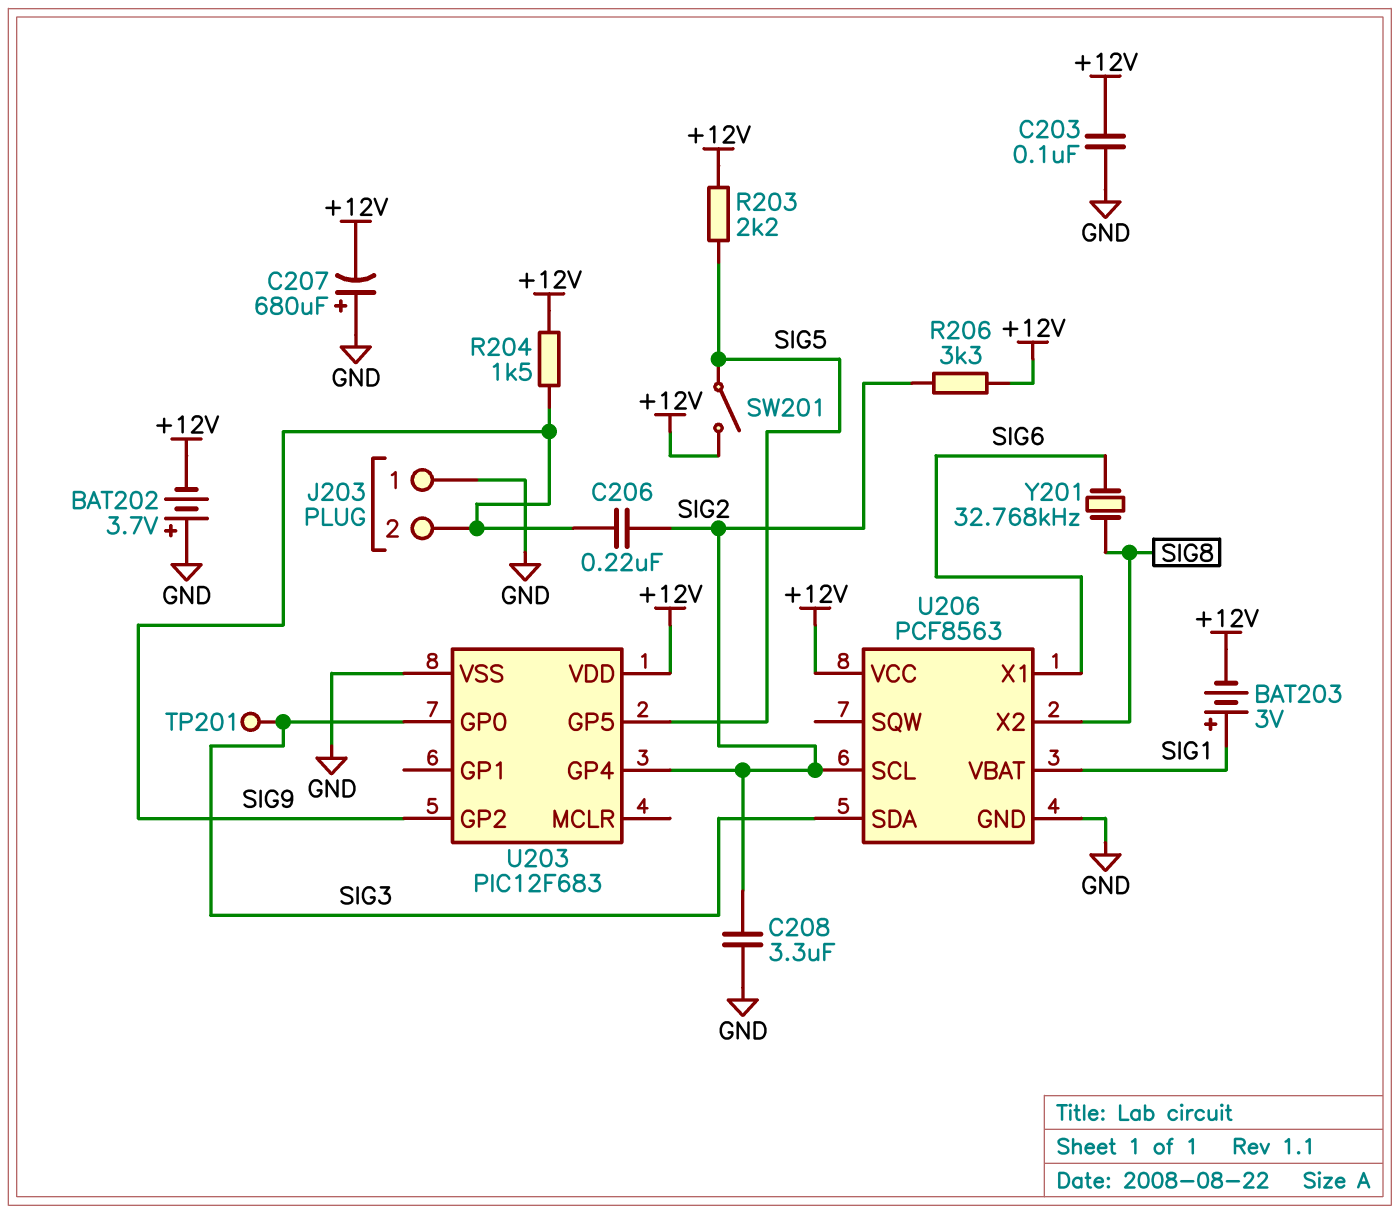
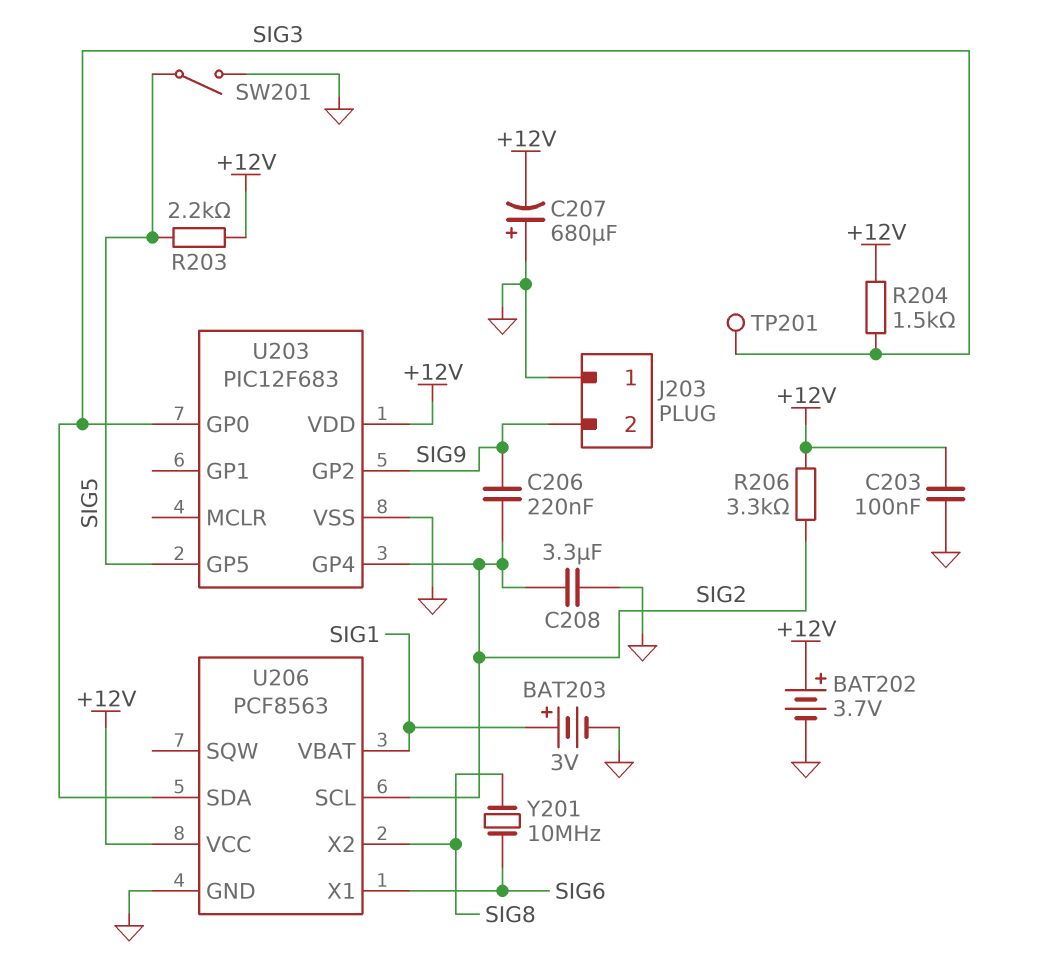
BAT202: 3.7V (plus GND, minus +12V) -> 3.7V (plus +12V, minus GND)
BAT203: 3V (plus SIG1, minus +12V) -> 3V (plus SIG1, minus GND)
R204: 1.5k (+12V, SIG9) -> 1.5k (+12V, SIG3)
SW201: switch (+12V, SIG5) -> switch (GND, SIG5)
Y201: 32.768kHz (SIG6, SIG8) -> 10MHz (SIG6, SIG8)

